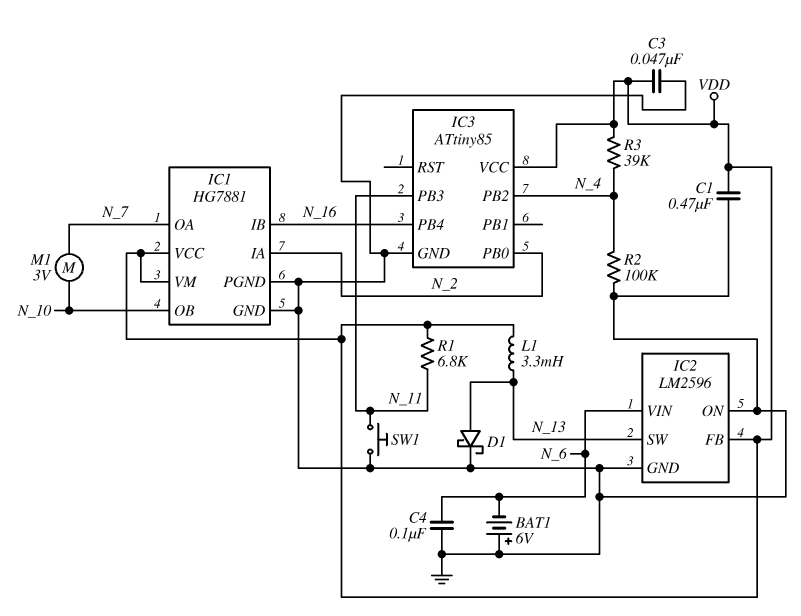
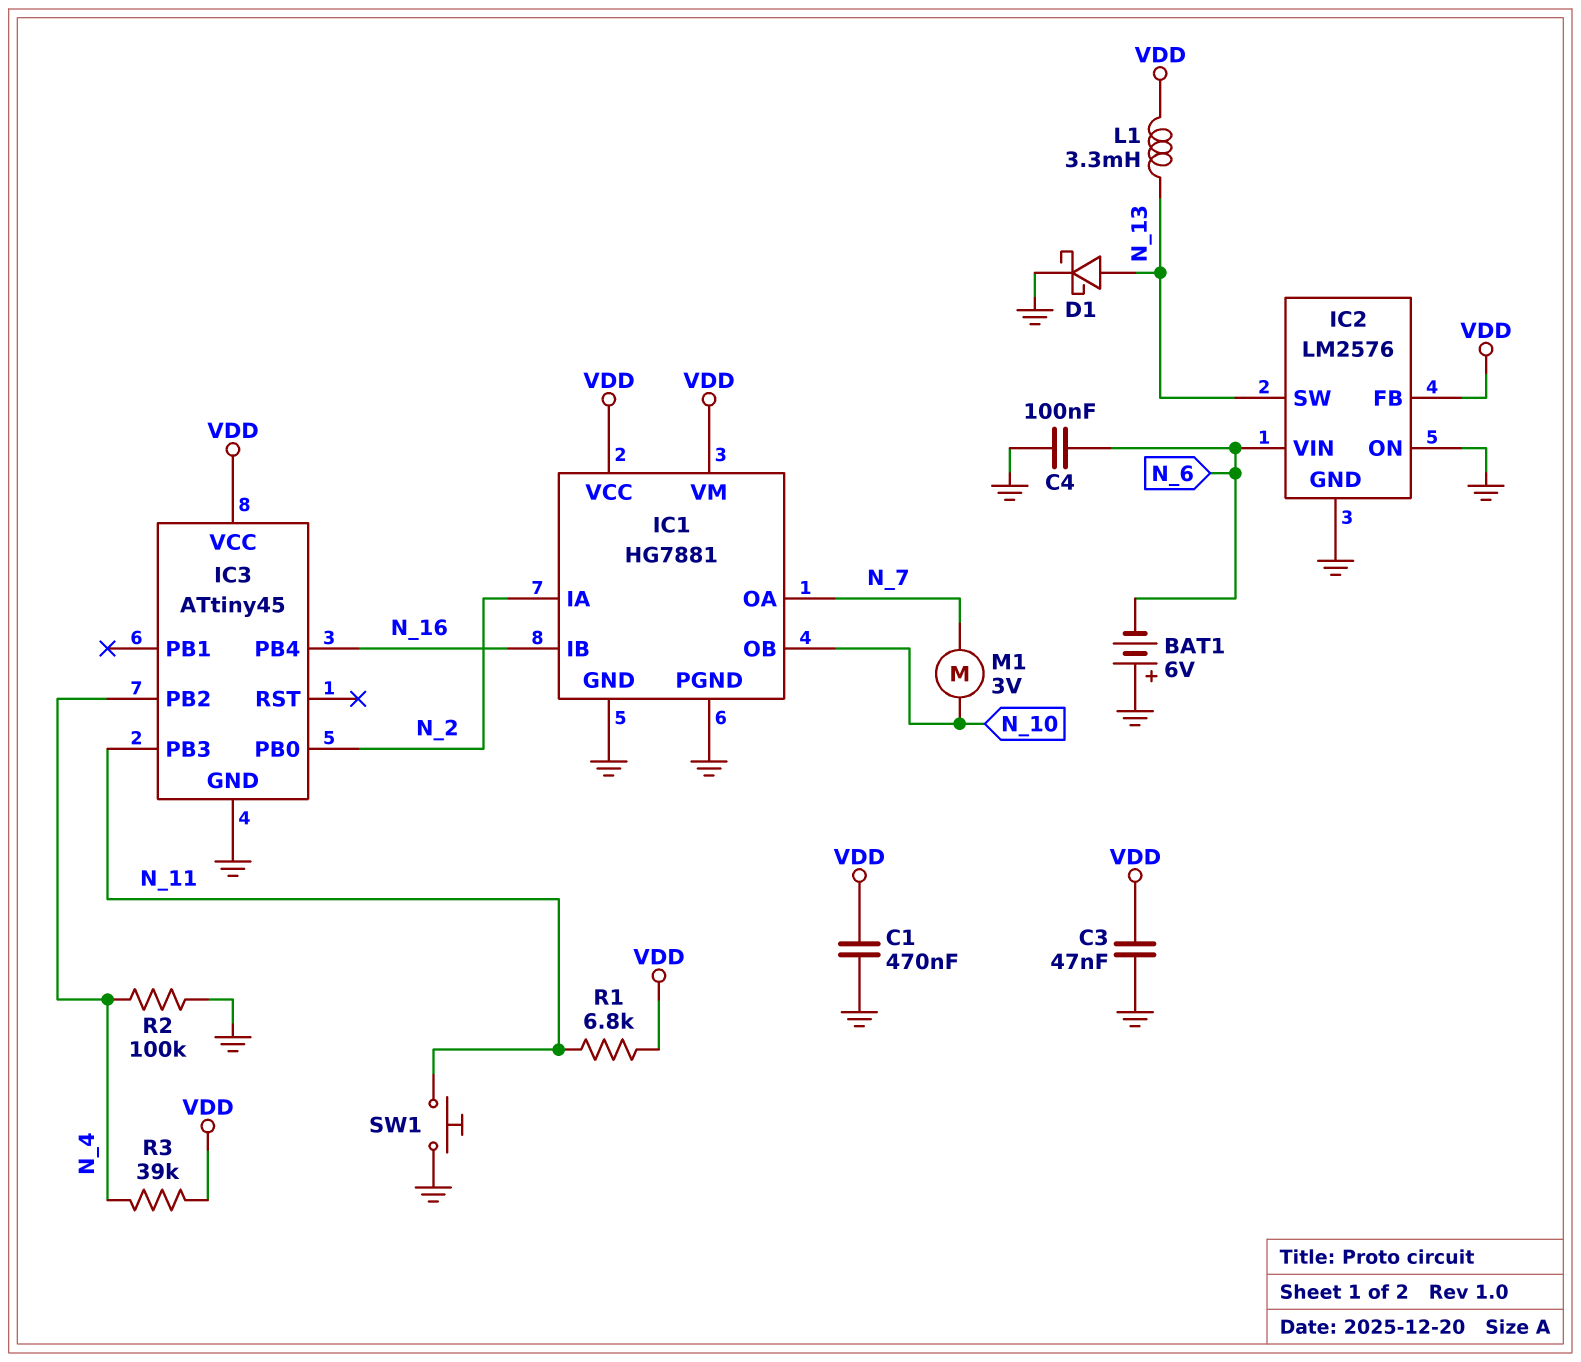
IC2: LM2596 -> LM2576
IC3: ATtiny85 -> ATtiny45

